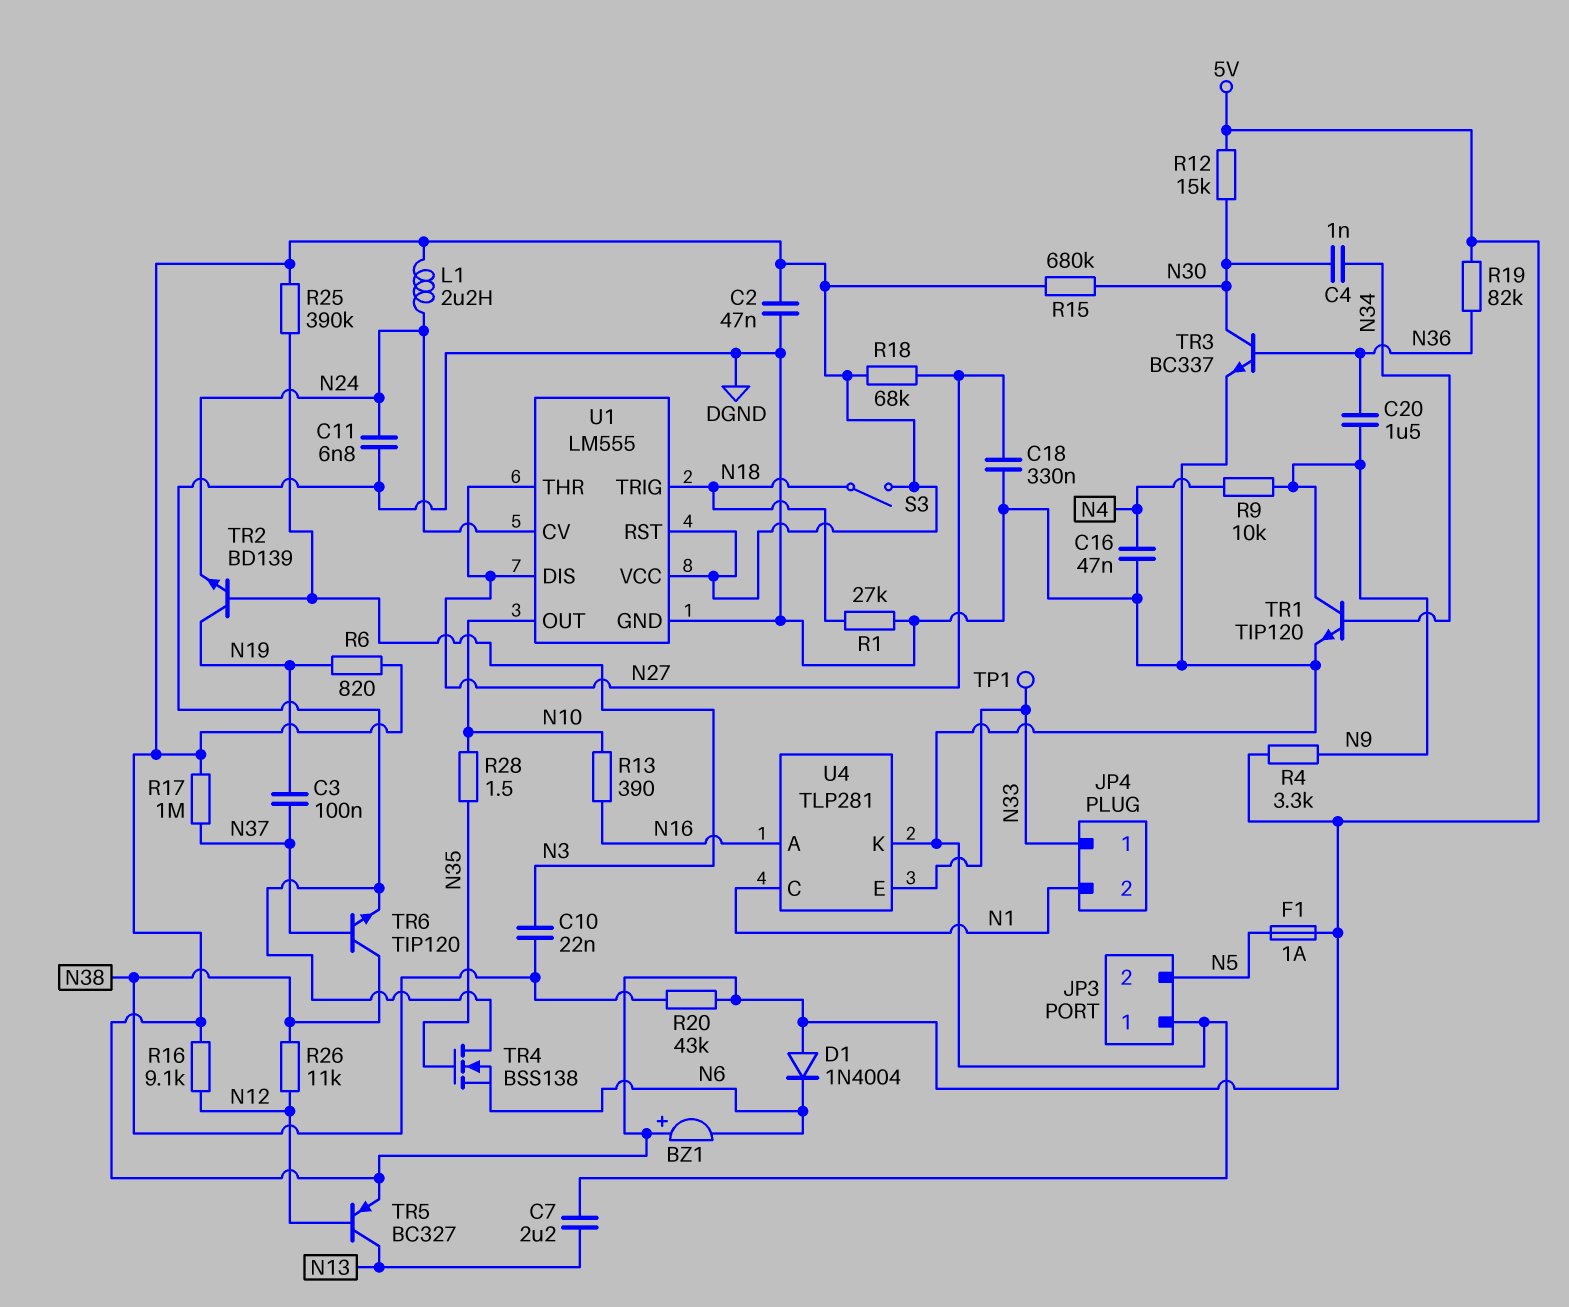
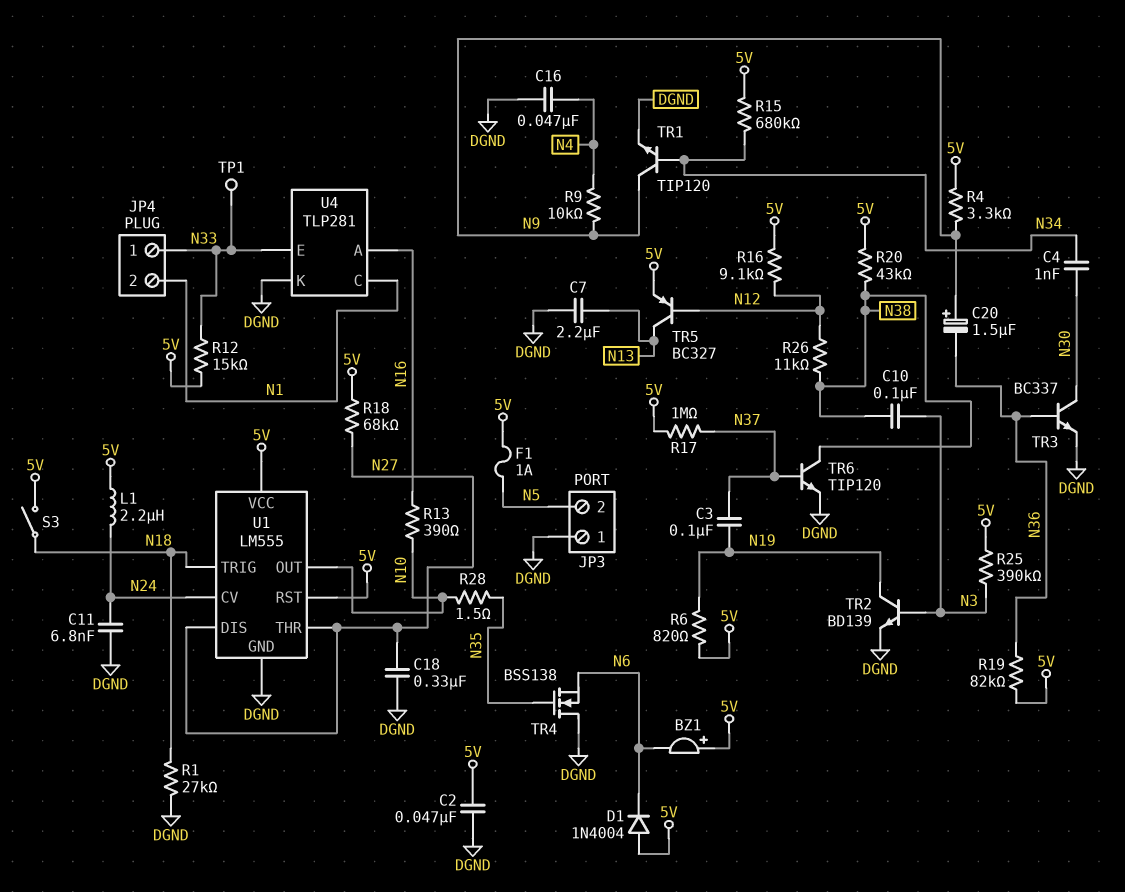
C10: 22nF (N3, N38) -> 100nF (N3, N38)
C20: 1.5uF (N9, N36) -> 1.5uF (plus N9, minus N36)
R12: 15k (5V, N30) -> 15k (5V, N33)
R15: 680k (5V, N30) -> 680k (5V, N34)
TR2: NPN BD139 (B N3, C N19, E N24) -> NPN BD139 (B N3, C N19, E DGND)

